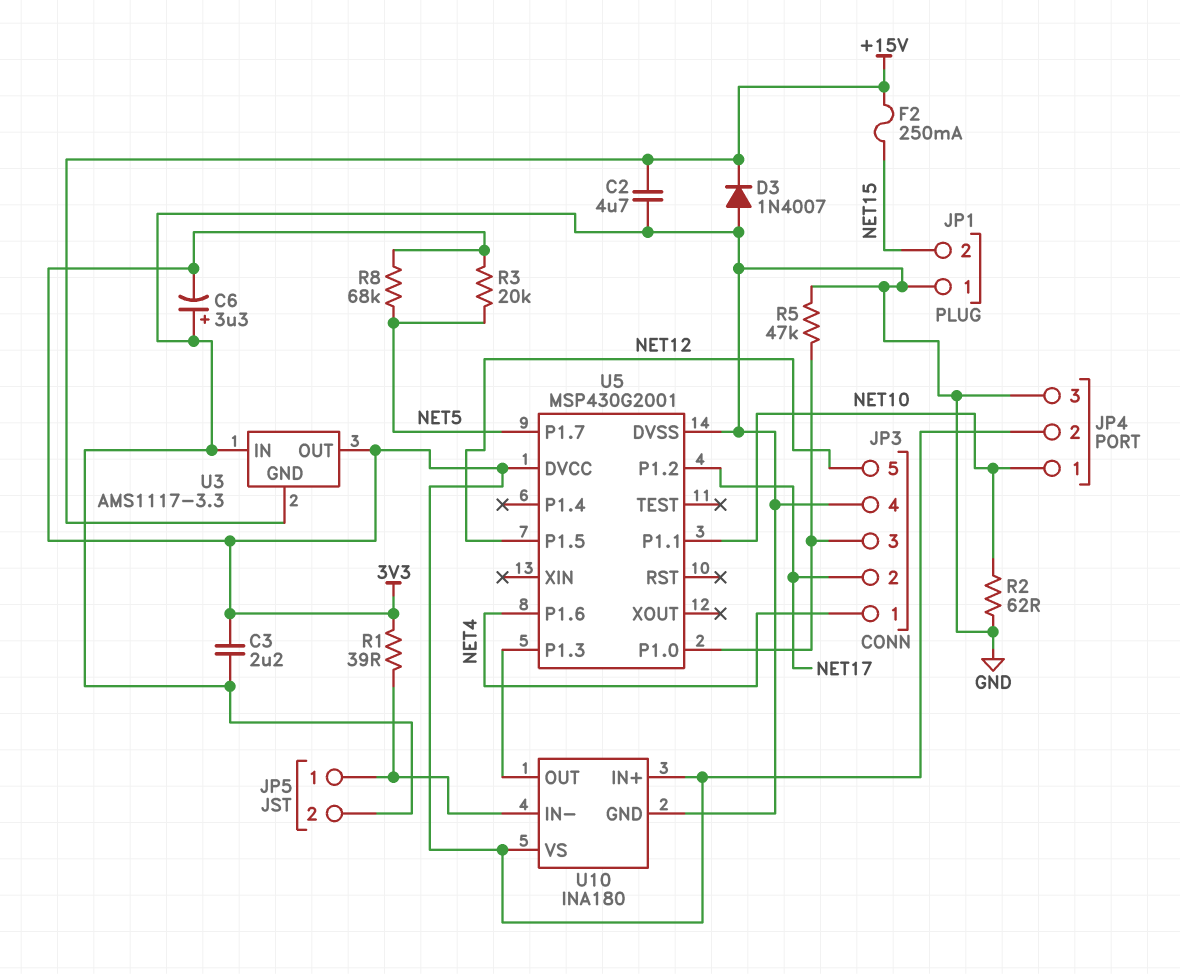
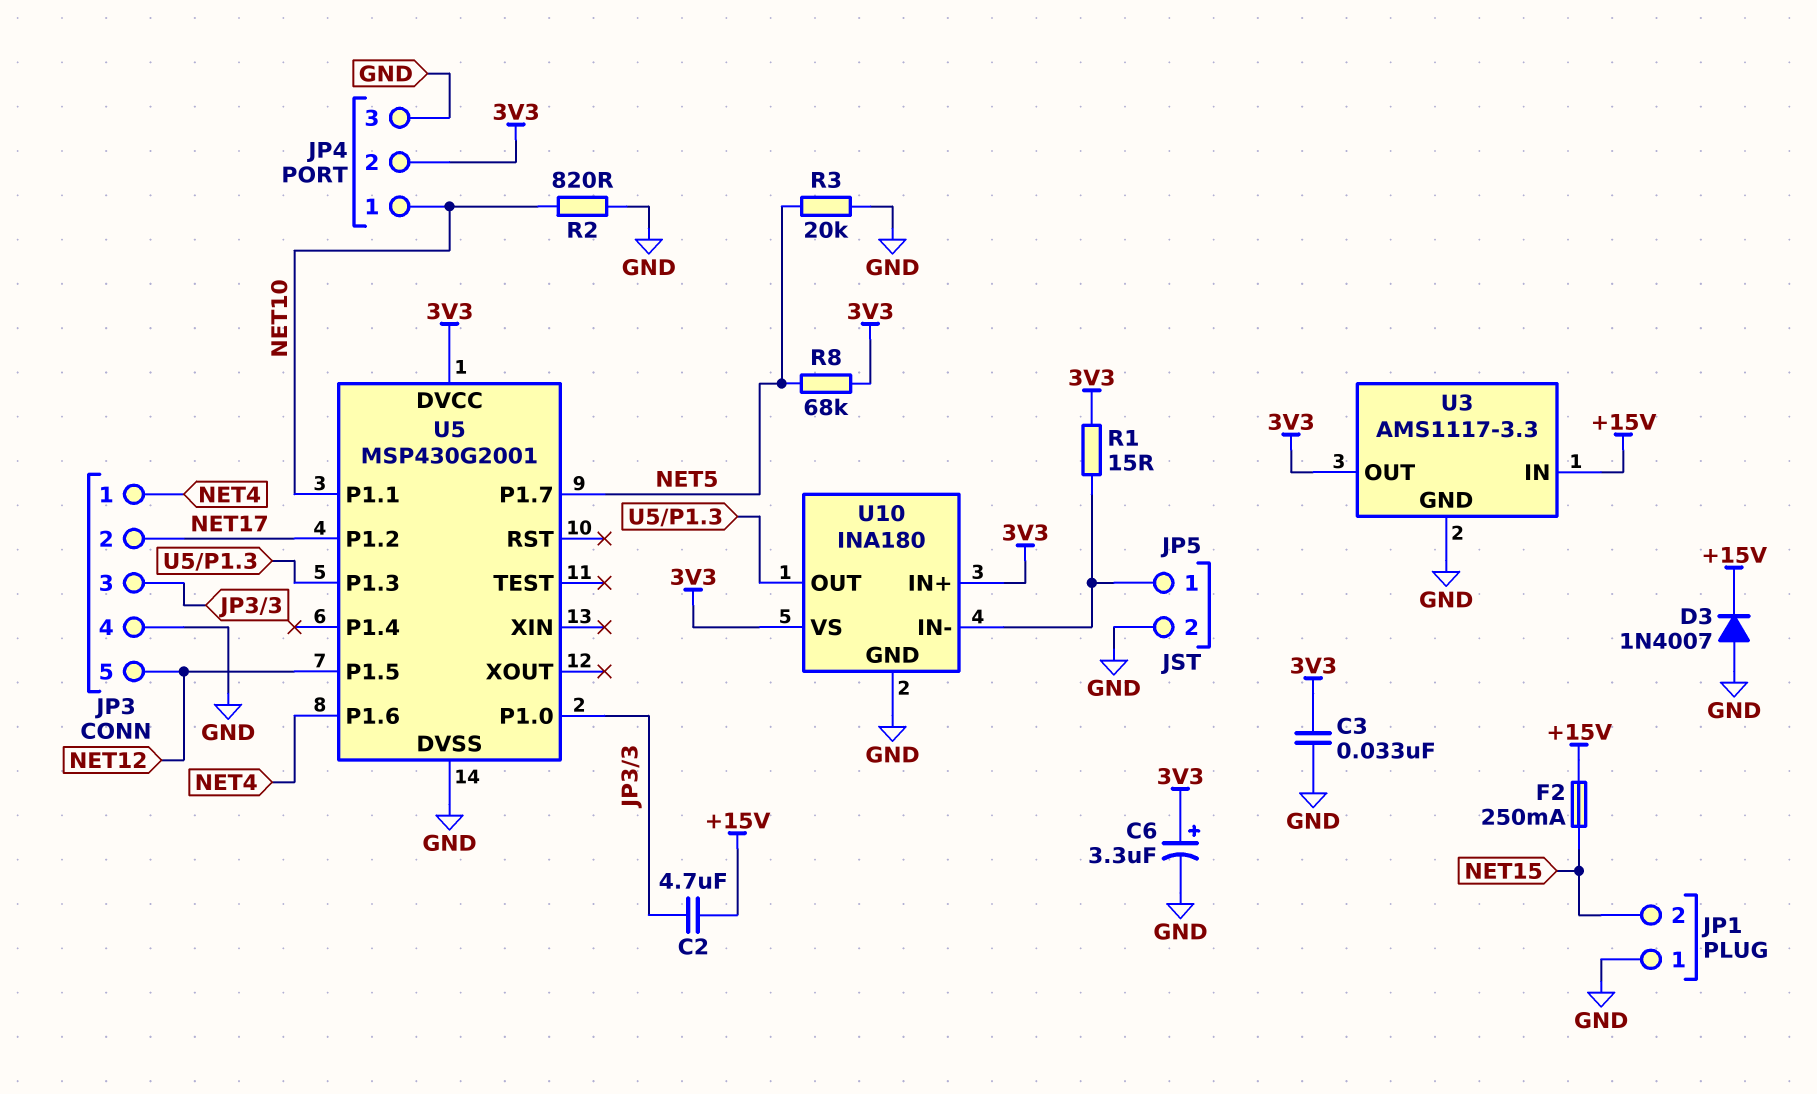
C2: 4.7uF (+15V, GND) -> 4.7uF (+15V, JP3/3)
C3: 2.2uF (3V3, GND) -> 33nF (3V3, GND)
C6: 3.3uF (plus GND, minus 3V3) -> 3.3uF (plus 3V3, minus GND)
R1: 39 (3V3, JP5/1) -> 15 (3V3, JP5/1)
R2: 62 (GND, NET10) -> 820 (GND, NET10)
R3: 20k (3V3, NET5) -> 20k (GND, NET5)
R5: 47k (GND, JP3/3) -> none
U3 pin GND: +15V -> GND
U3 pin IN: GND -> +15V

